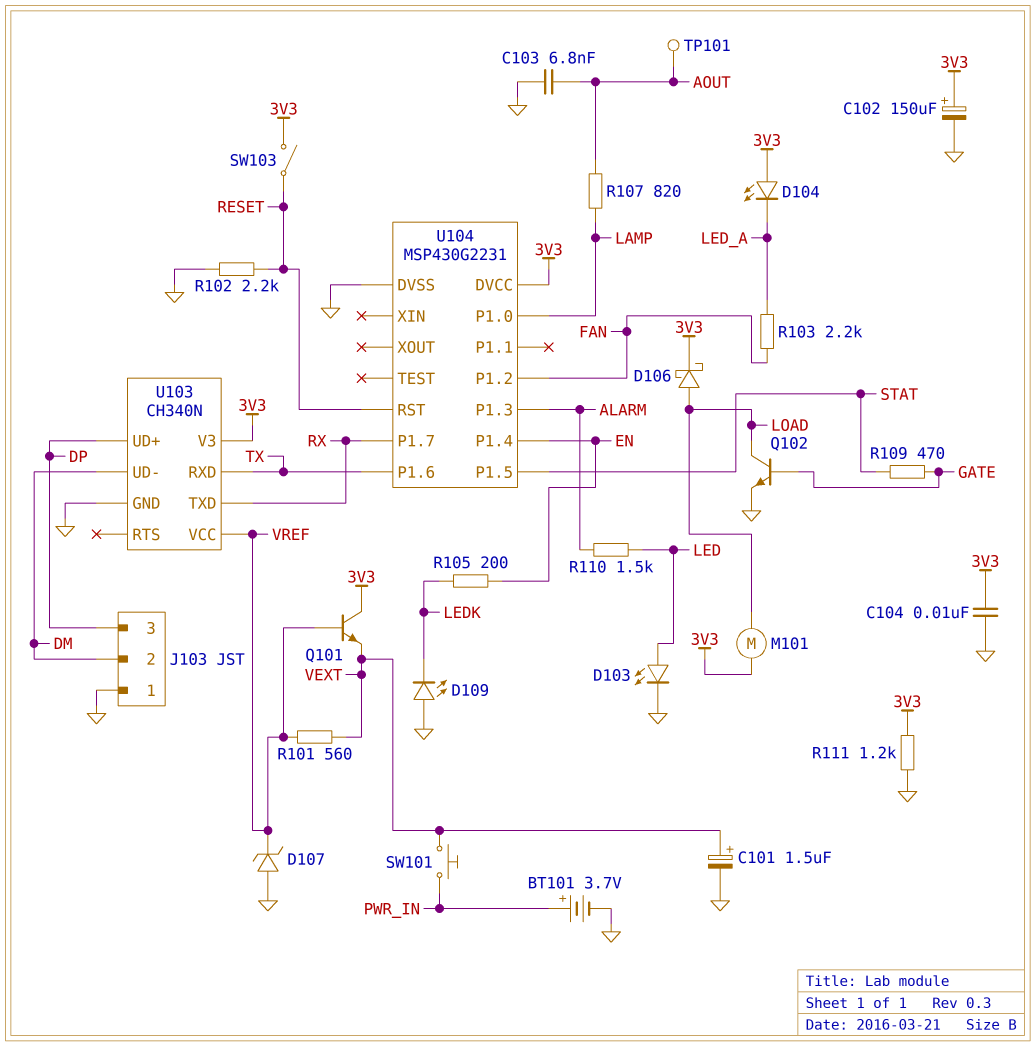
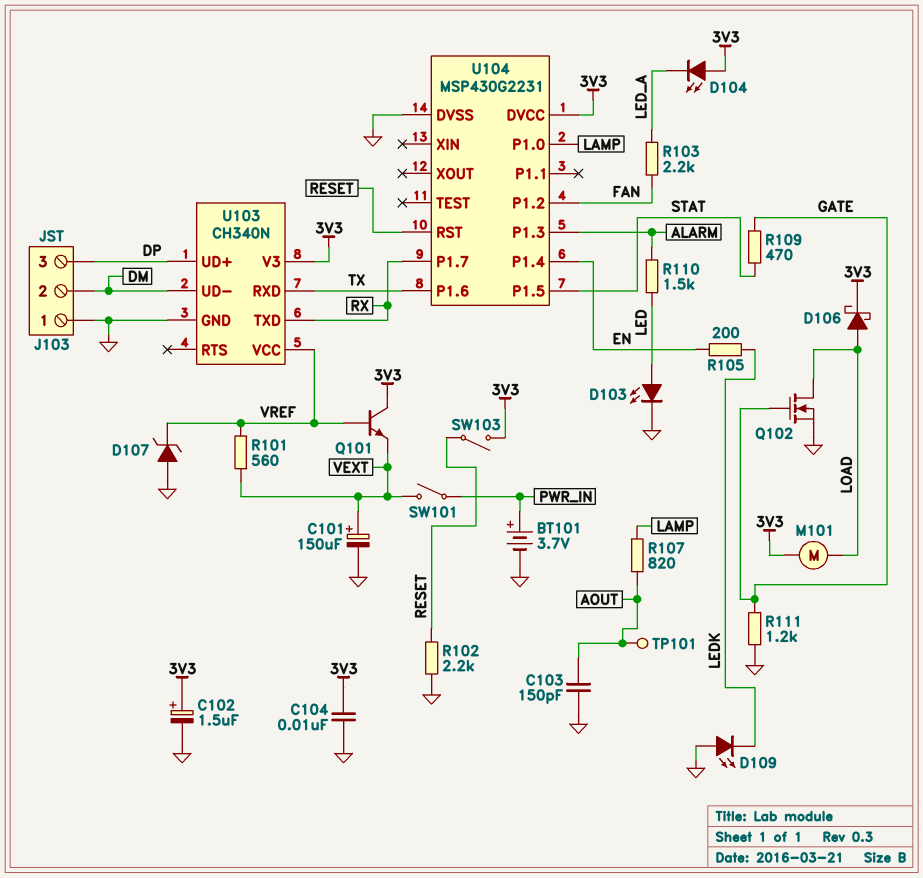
C101: 1.5uF (plus VEXT, minus GND) -> 150uF (plus VEXT, minus GND)
C102: 150uF (plus 3V3, minus GND) -> 1.5uF (plus 3V3, minus GND)
C103: 6.8nF (AOUT, GND) -> 150pF (AOUT, GND)
Q102: NPN (B GATE, C LOAD, E GND) -> NMOS (G GATE, D LOAD, S GND)
R111: 1.2k (3V3, GND) -> 1.2k (GATE, GND)
SW101: button (PWR_IN, VEXT) -> switch (PWR_IN, VEXT)

